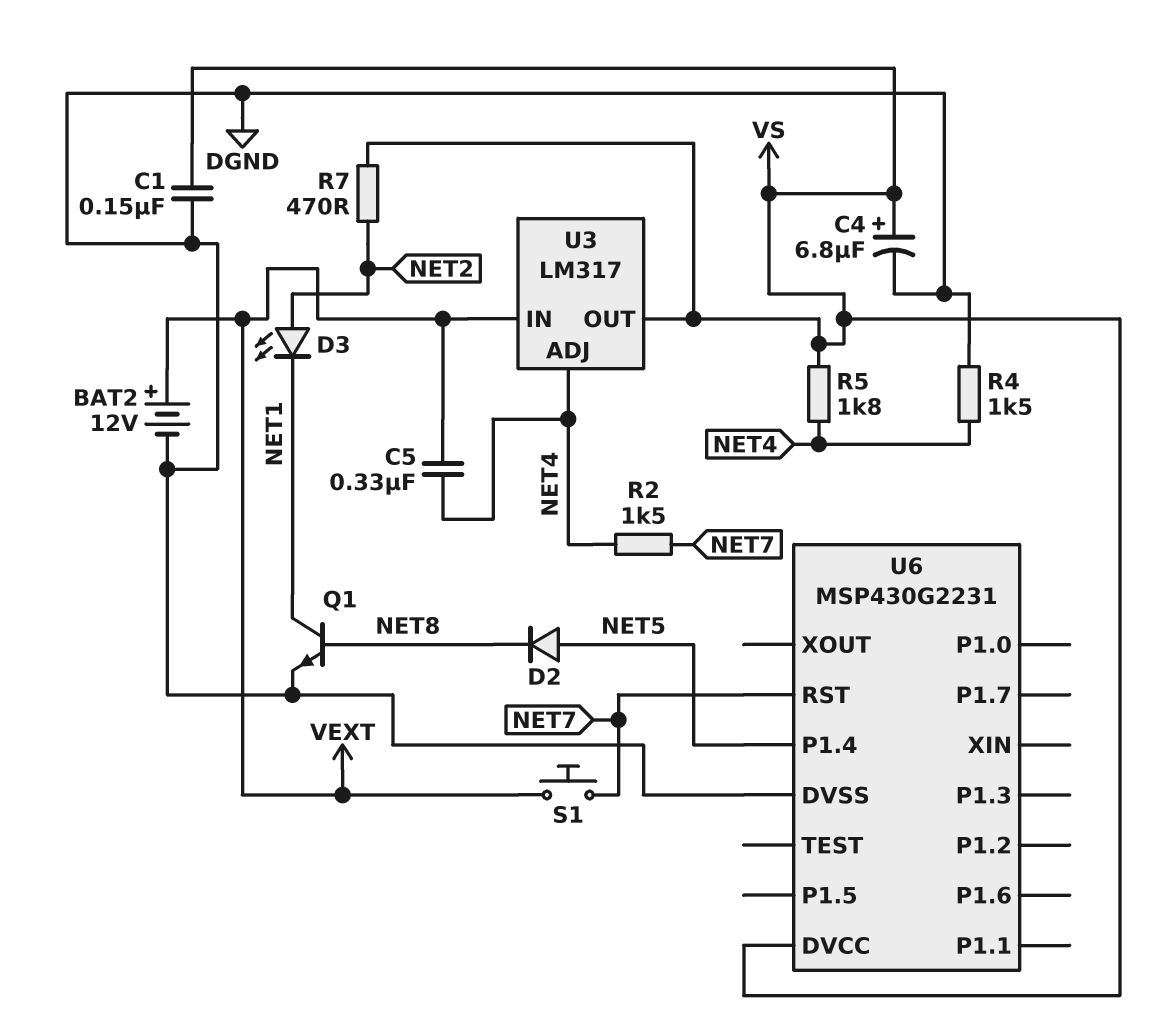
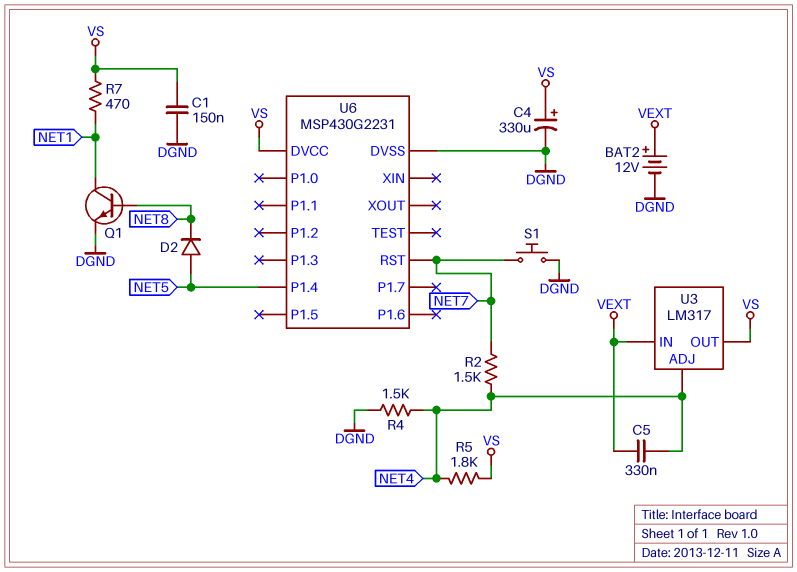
C4: 6.8uF (plus VS, minus DGND) -> 330uF (plus VS, minus DGND)
D3: LED (A NET2, K NET1) -> none
R7: 470 (NET2, VS) -> 470 (NET1, VS)
S1: button (NET7, VEXT) -> button (DGND, NET7)

